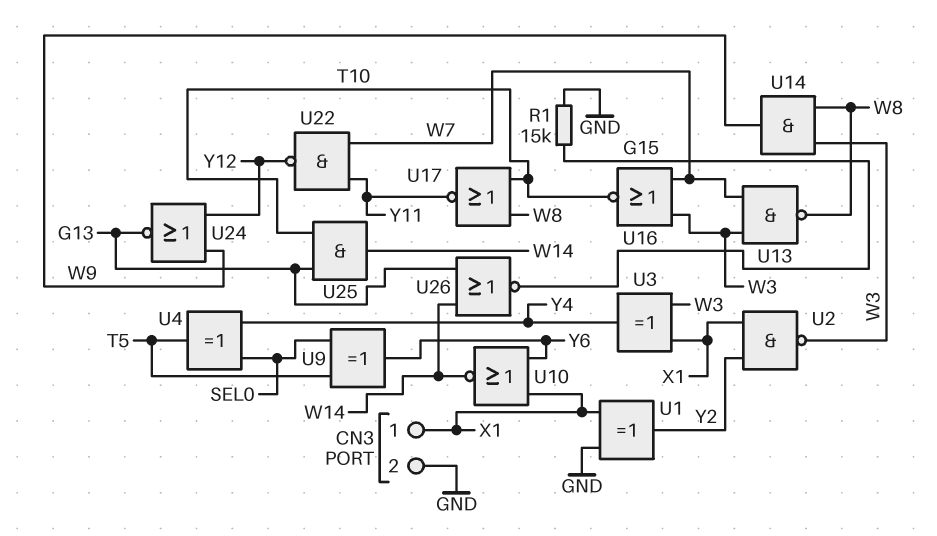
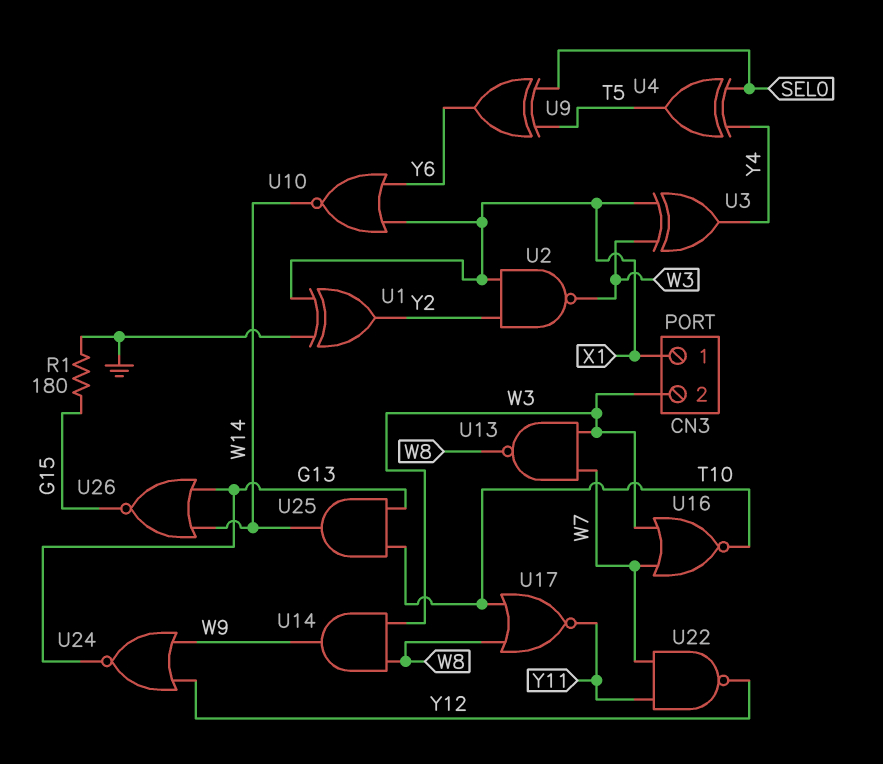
CN3 pin 2: GND -> W3
R1: 15k (G15, GND) -> 180 (G15, GND)

